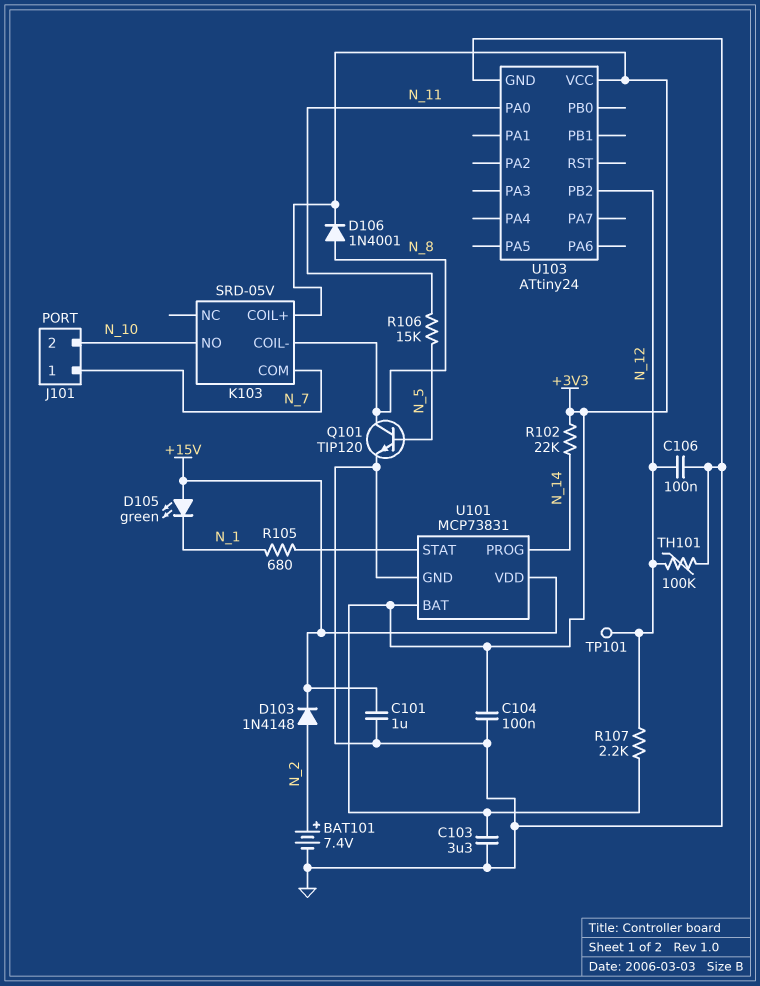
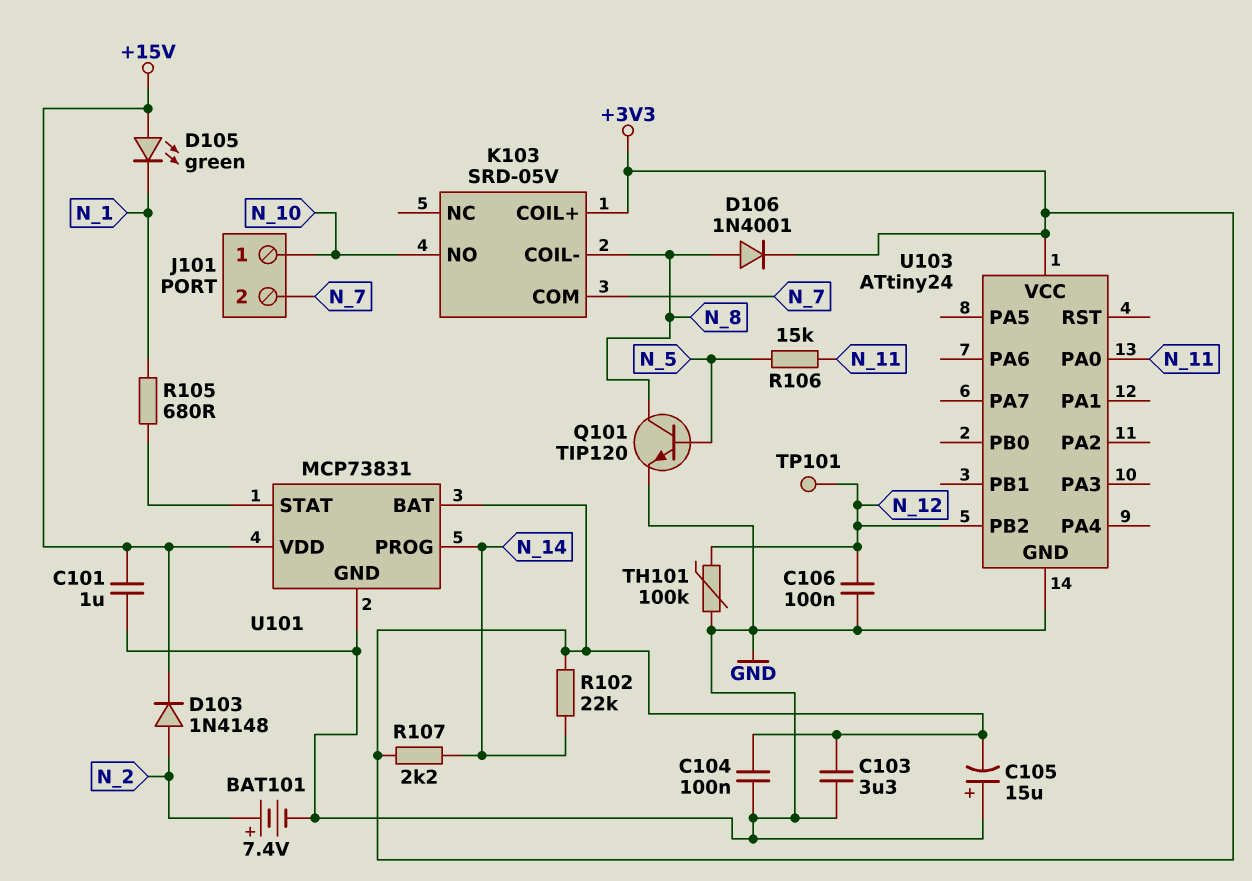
C105: none -> 15uF (plus GND, minus +3V3)
J101 pin 1: N_7 -> N_10
J101 pin 2: N_10 -> N_7
R107: 2.2k (+3V3, N_12) -> 2.2k (+3V3, N_14)

